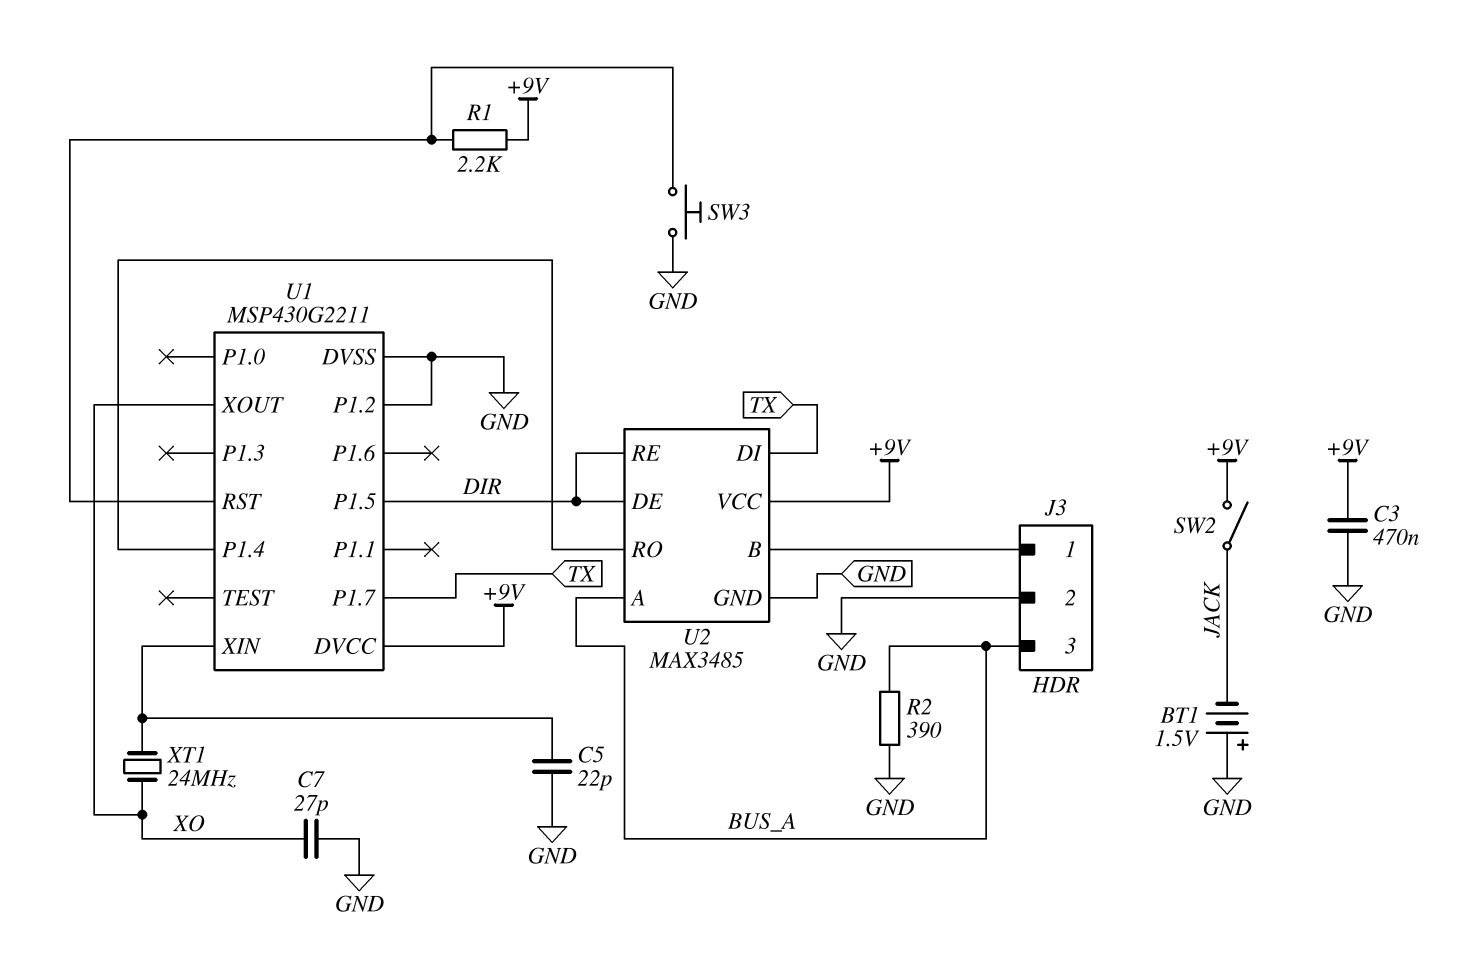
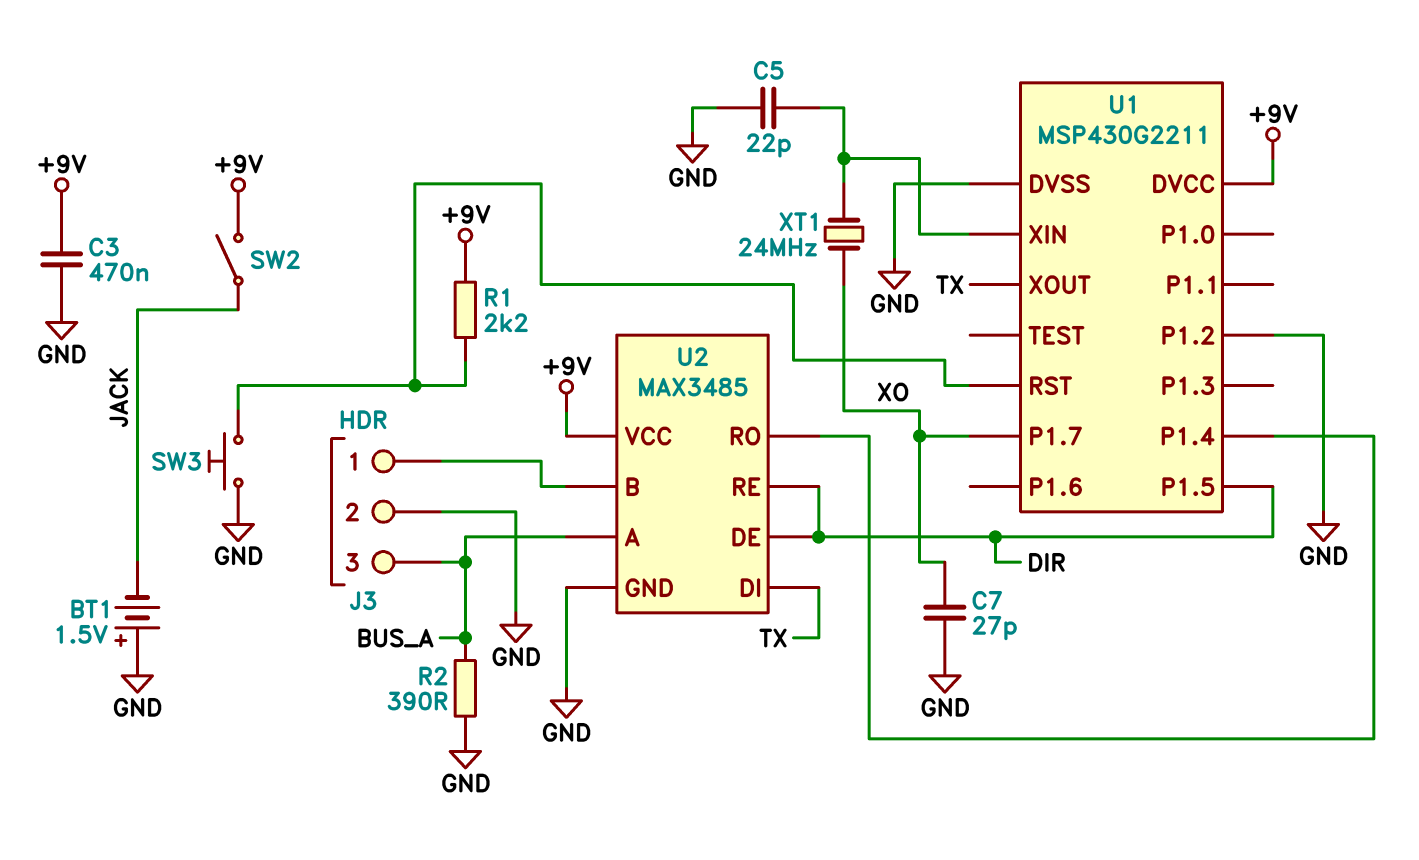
U1 pin P1.7: TX -> XO
U1 pin XOUT: XO -> TX

